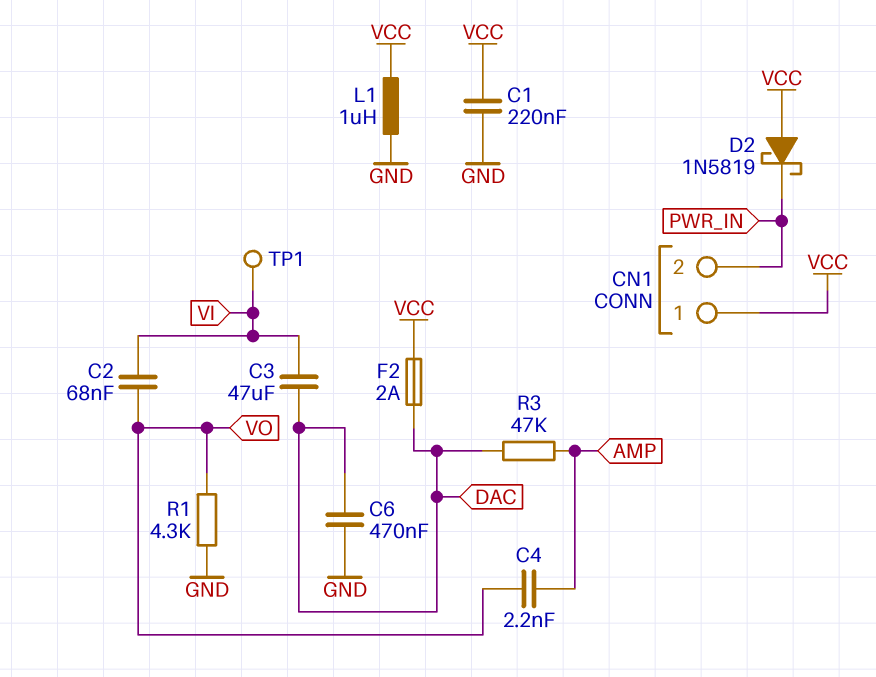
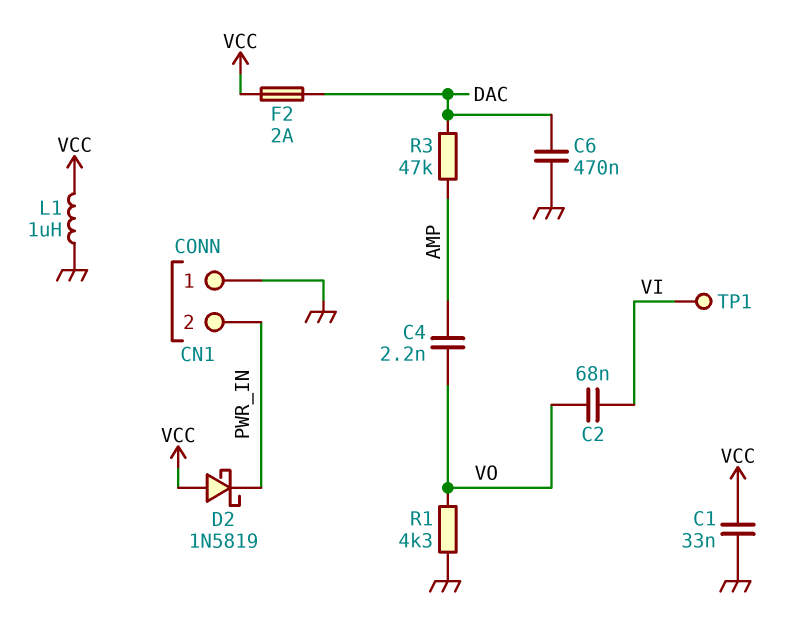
C1: 220nF (GND, VCC) -> 33nF (GND, VCC)
C3: 47uF (DAC, VI) -> none
CN1 pin 1: VCC -> GND

